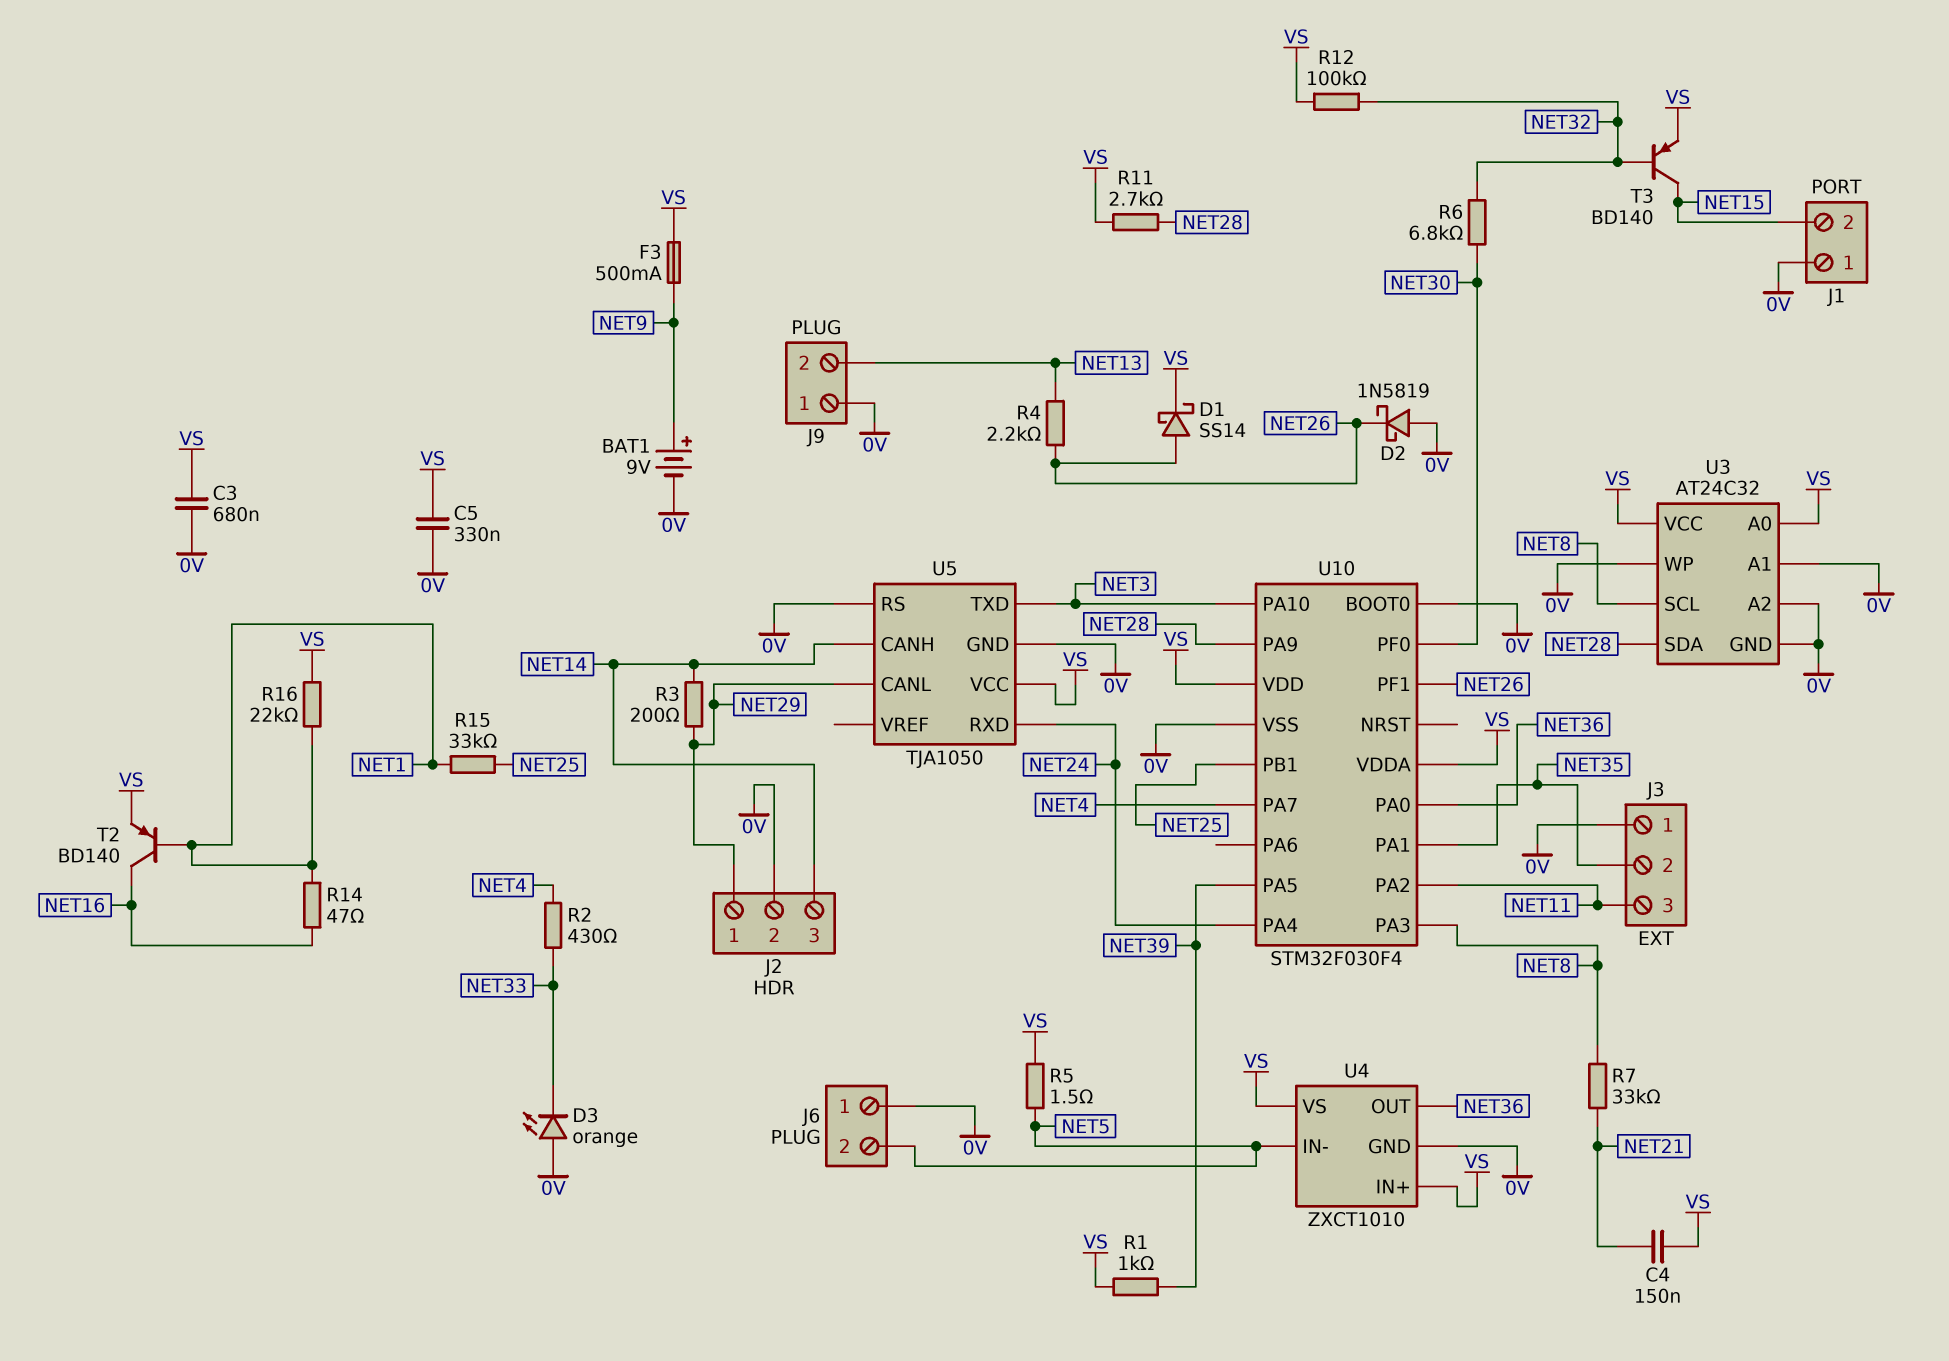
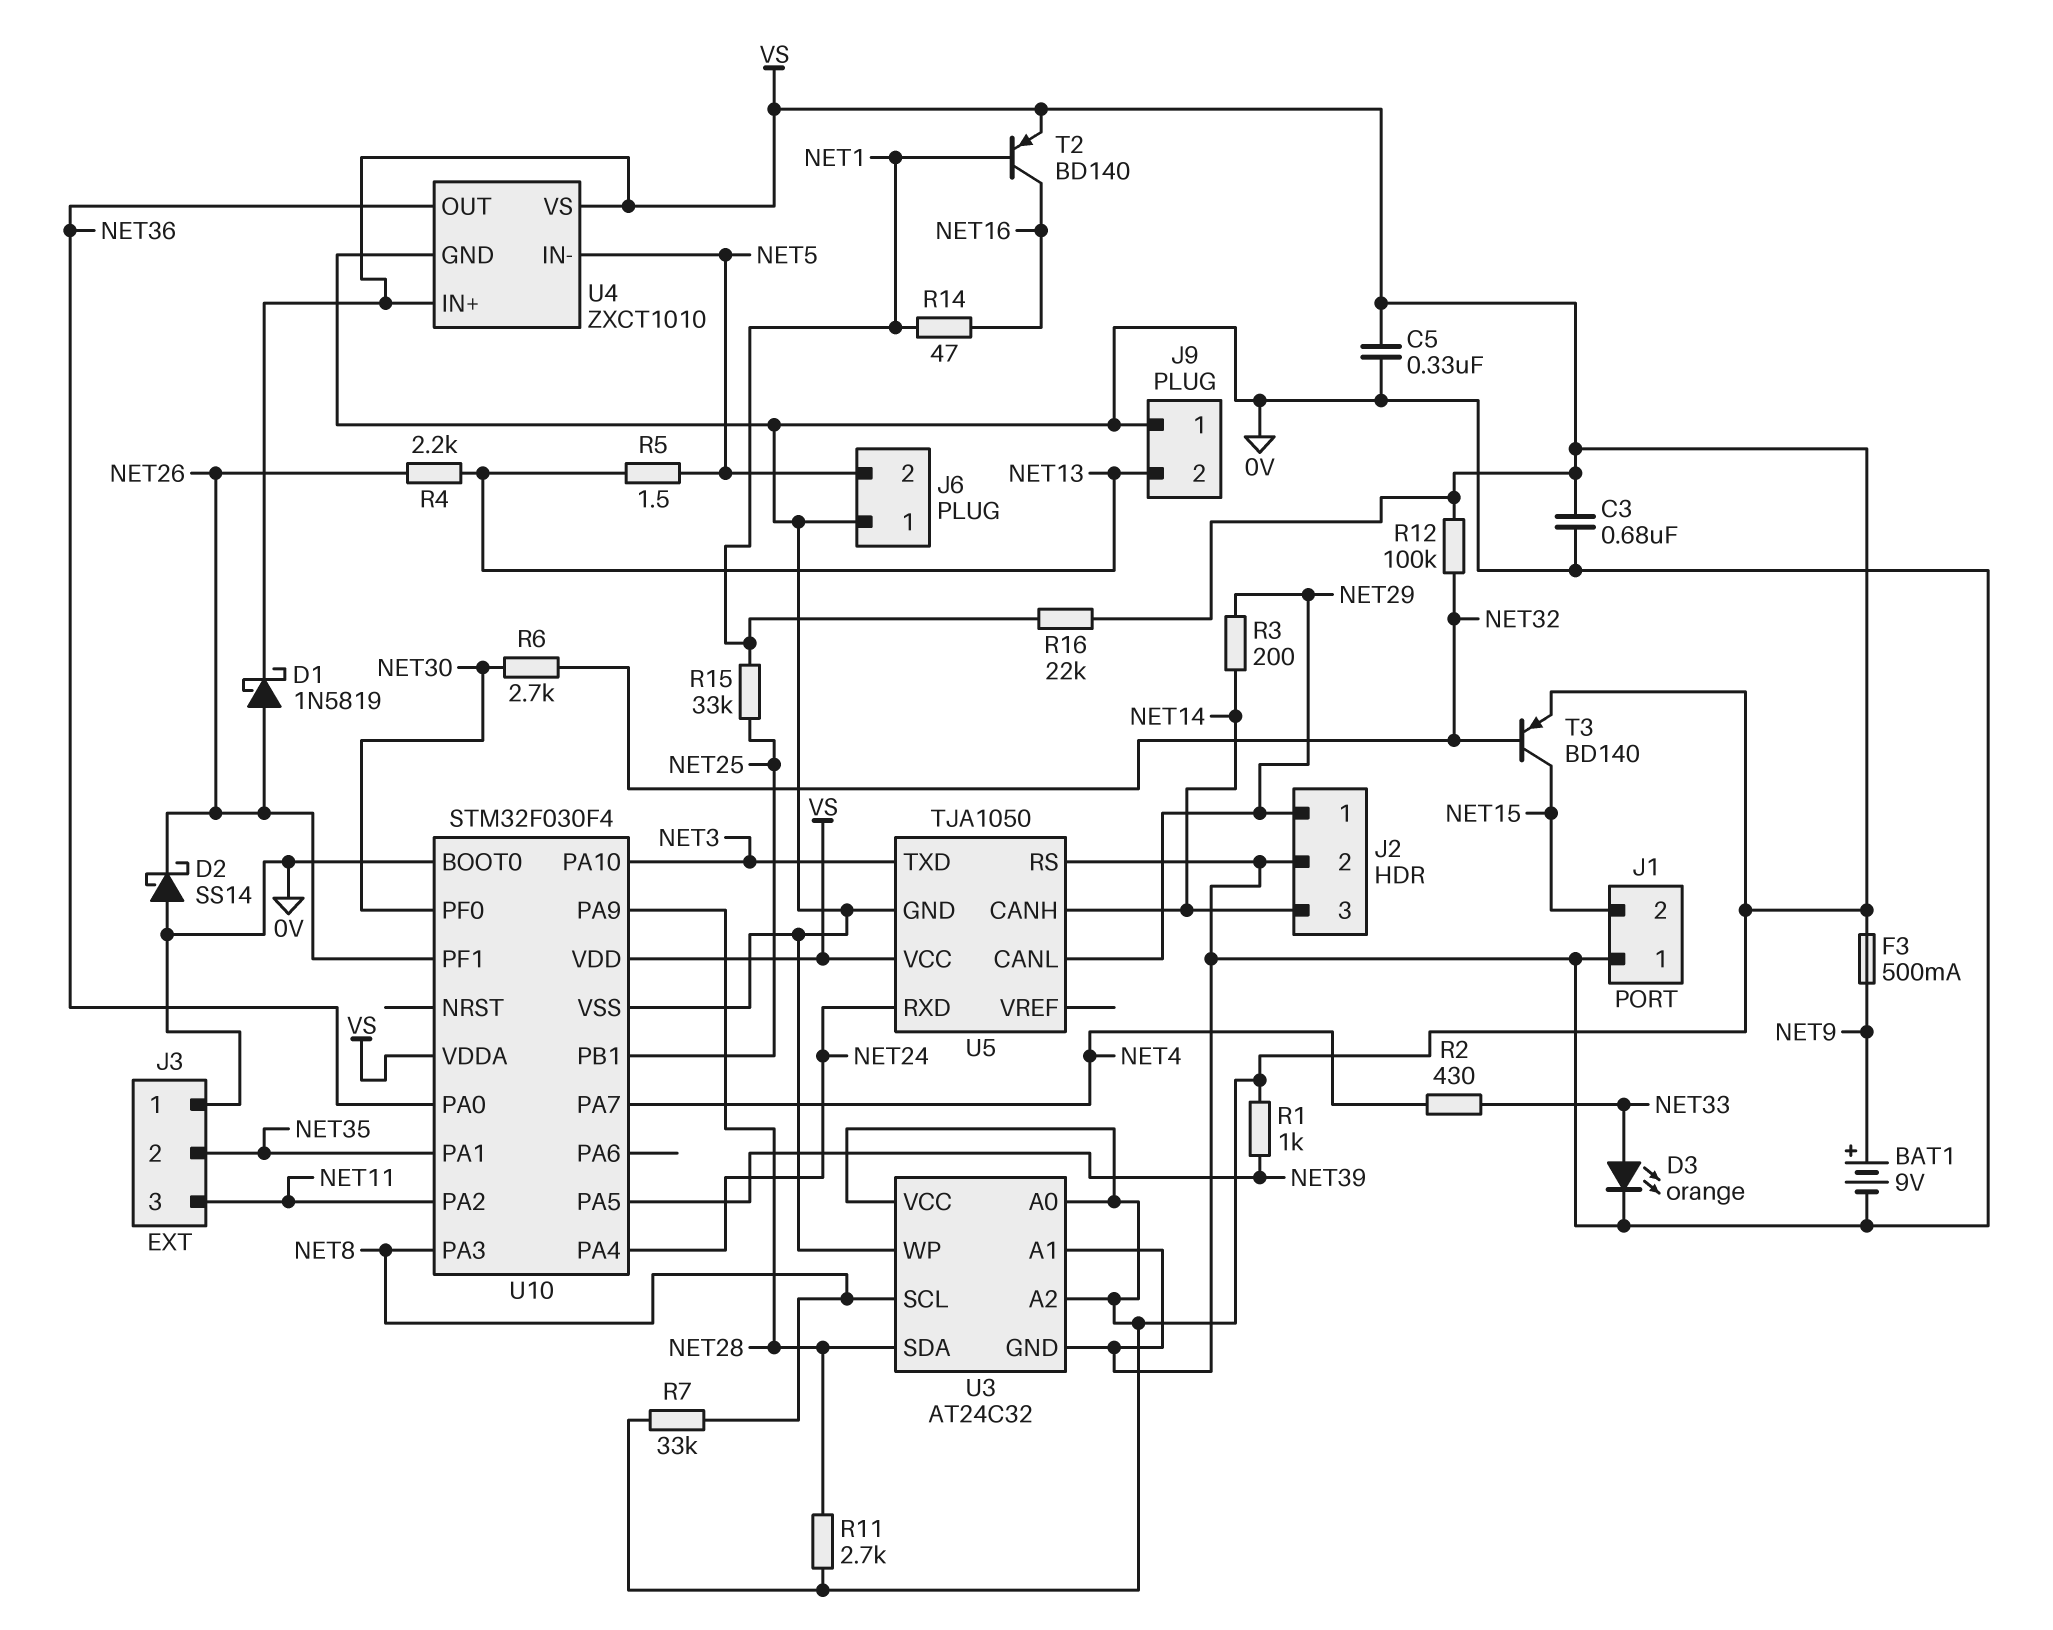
C4: 150nF (NET21, VS) -> none
D1: schottky SS14 (A NET26, K VS) -> schottky 1N5819 (A NET26, K VS)
D2: schottky 1N5819 (A 0V, K NET26) -> schottky SS14 (A 0V, K NET26)
D3: LED orange (A 0V, K NET33) -> LED orange (A NET33, K 0V)
R5: 1.5 (NET5, VS) -> 1.5 (NET5, NET13)
R6: 6.8k (NET30, NET32) -> 2.7k (NET30, NET32)
R7: 33k (NET8, NET21) -> 33k (NET8, VS)
U3 pin A2: 0V -> VS

